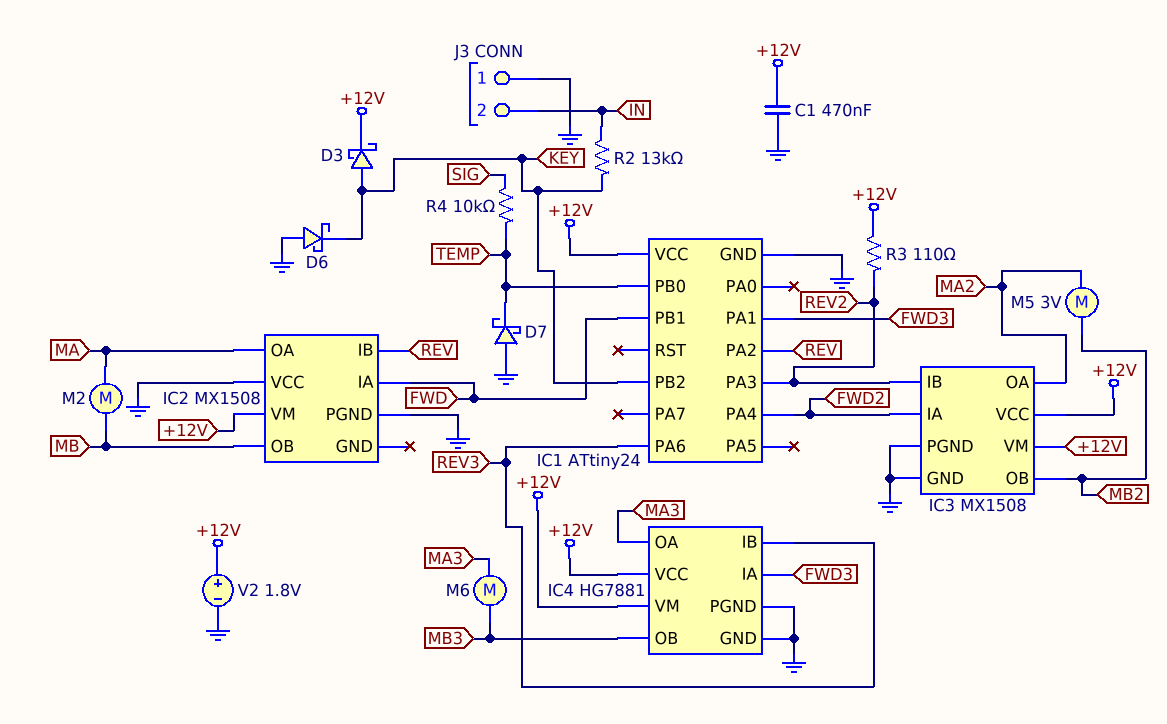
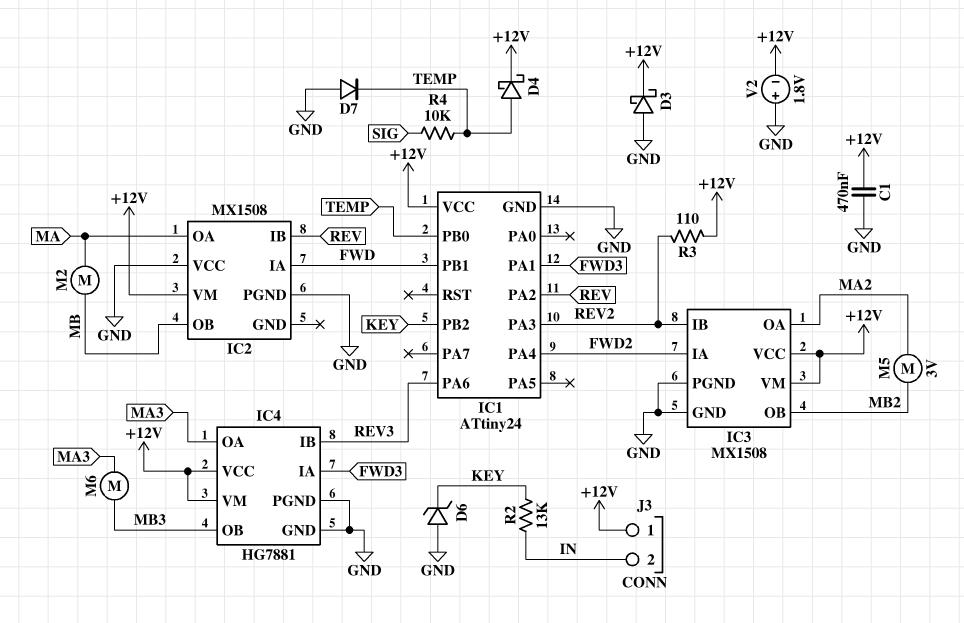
D3: schottky (A KEY, K +12V) -> schottky (A GND, K +12V)
D4: none -> schottky (A TEMP, K +12V)
D6: schottky (A GND, K KEY) -> zener (A GND, K KEY)
D7: schottky (A GND, K TEMP) -> diode (A GND, K TEMP)
J3 pin 1: GND -> +12V
V2: 1.8V (plus +12V, minus GND) -> 1.8V (plus GND, minus +12V)

